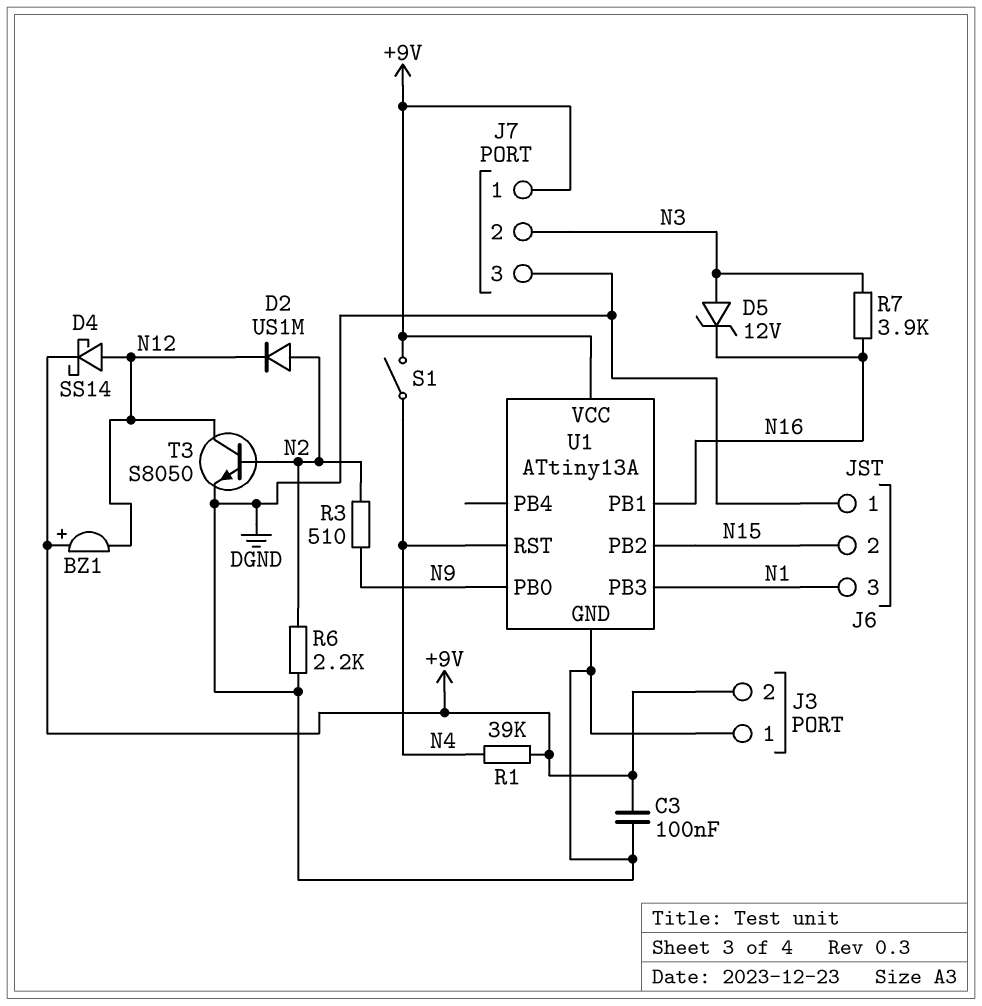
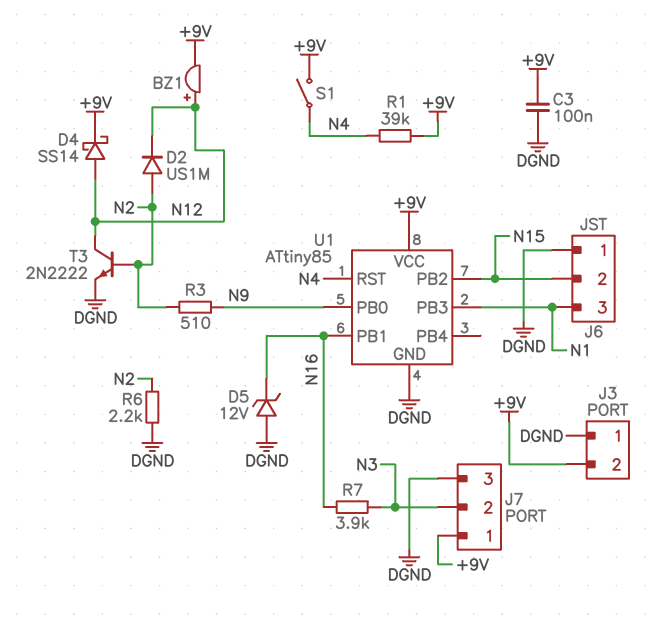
BZ1: buzzer (plus +9V, minus N12) -> buzzer (plus N12, minus +9V)
D5: zener 12V (A N3, K N16) -> zener 12V (A DGND, K N16)
T3: NPN S8050 (B N2, C N12, E DGND) -> NPN 2N2222 (B N2, C N12, E DGND)
U1: ATtiny13A -> ATtiny85

